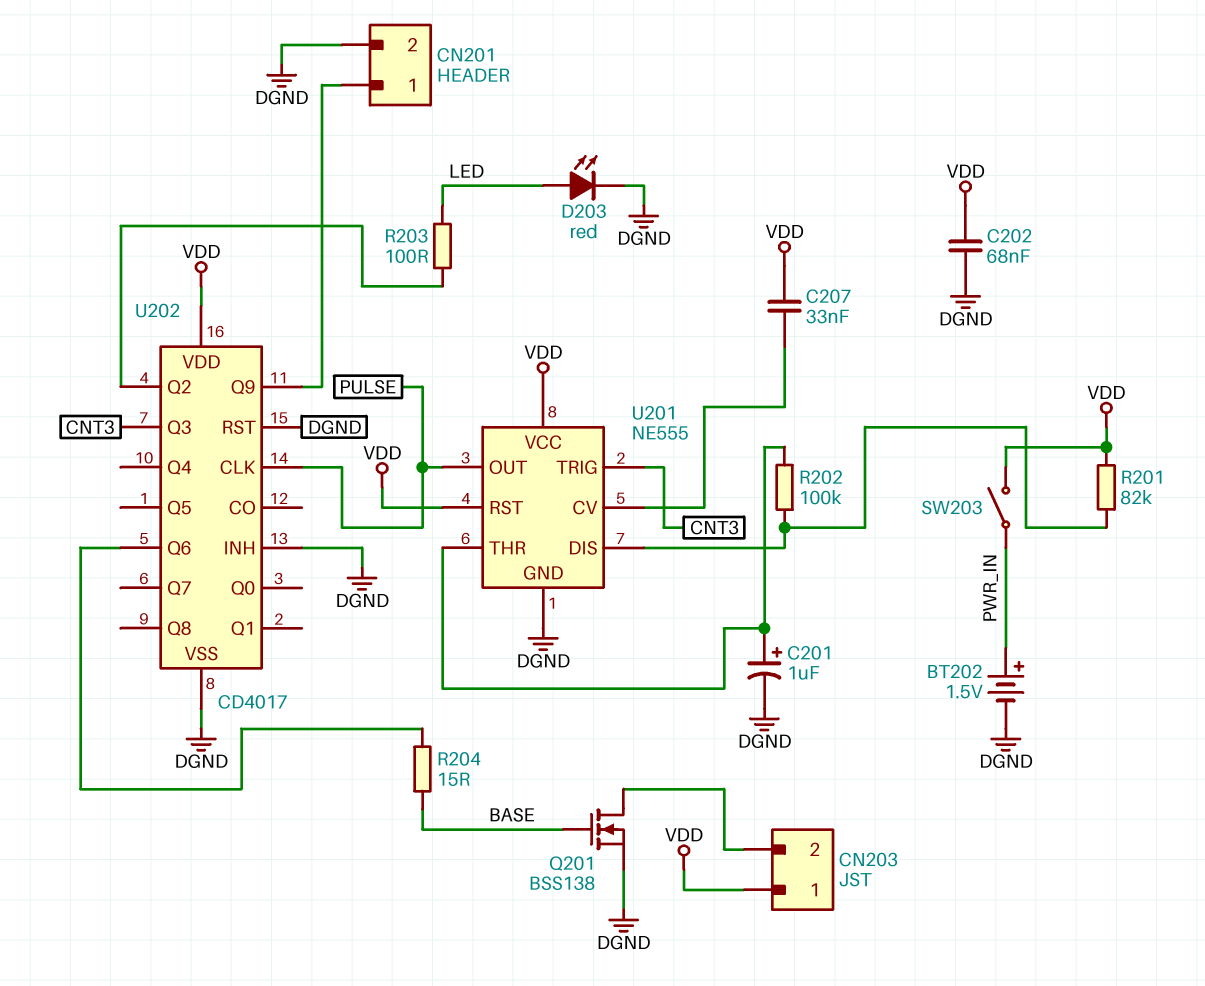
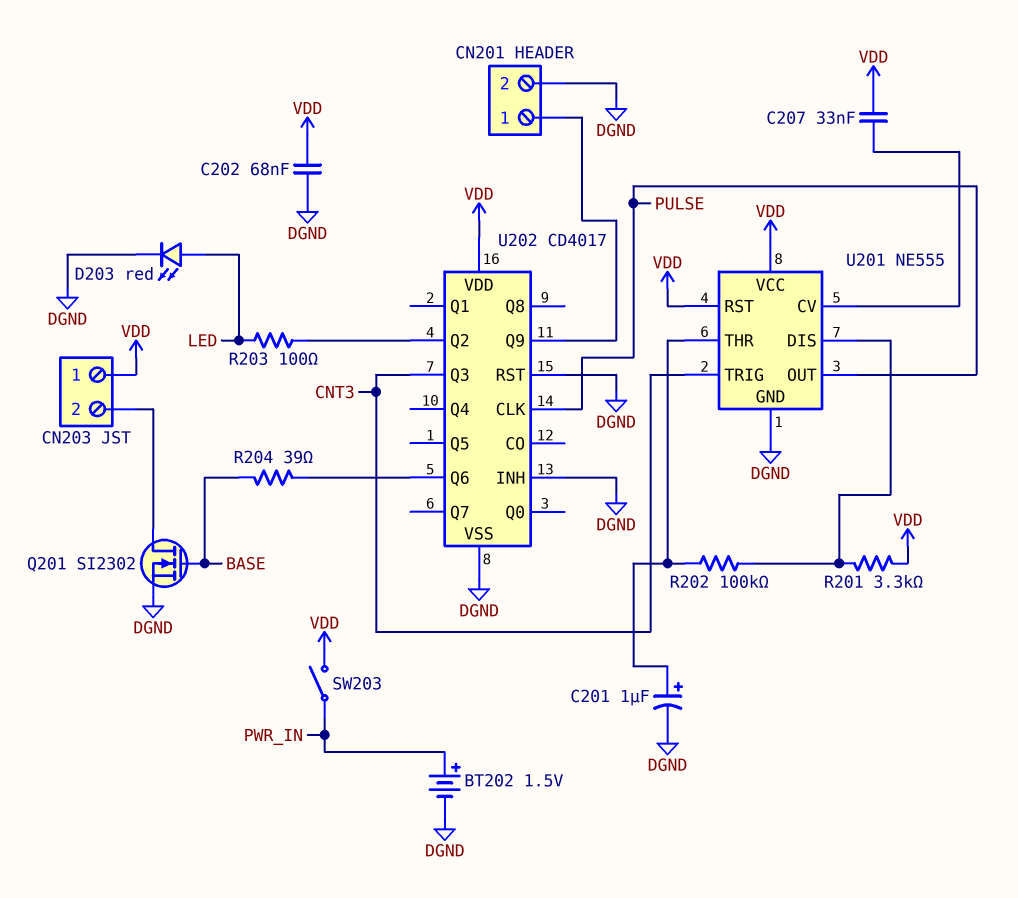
Q201: NMOS BSS138 (G BASE, D CN203/2, S DGND) -> NMOS SI2302 (G BASE, D CN203/2, S DGND)
R201: 82k (U201/DIS, VDD) -> 3.3k (U201/DIS, VDD)
R204: 15 (BASE, U202/Q6) -> 39 (BASE, U202/Q6)

